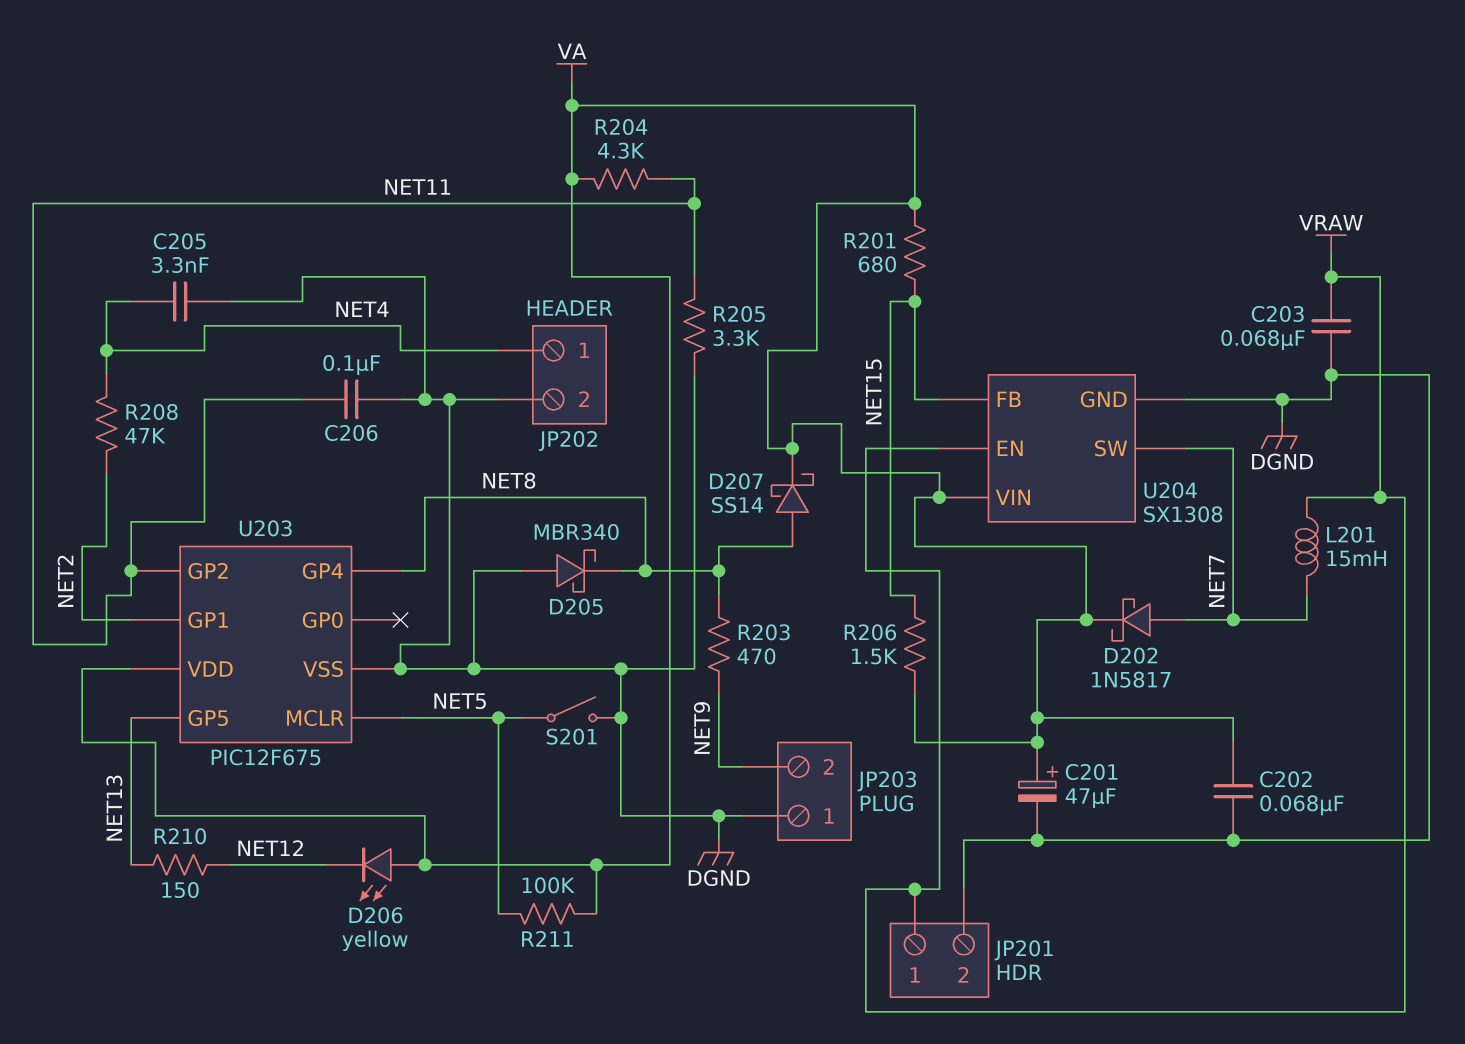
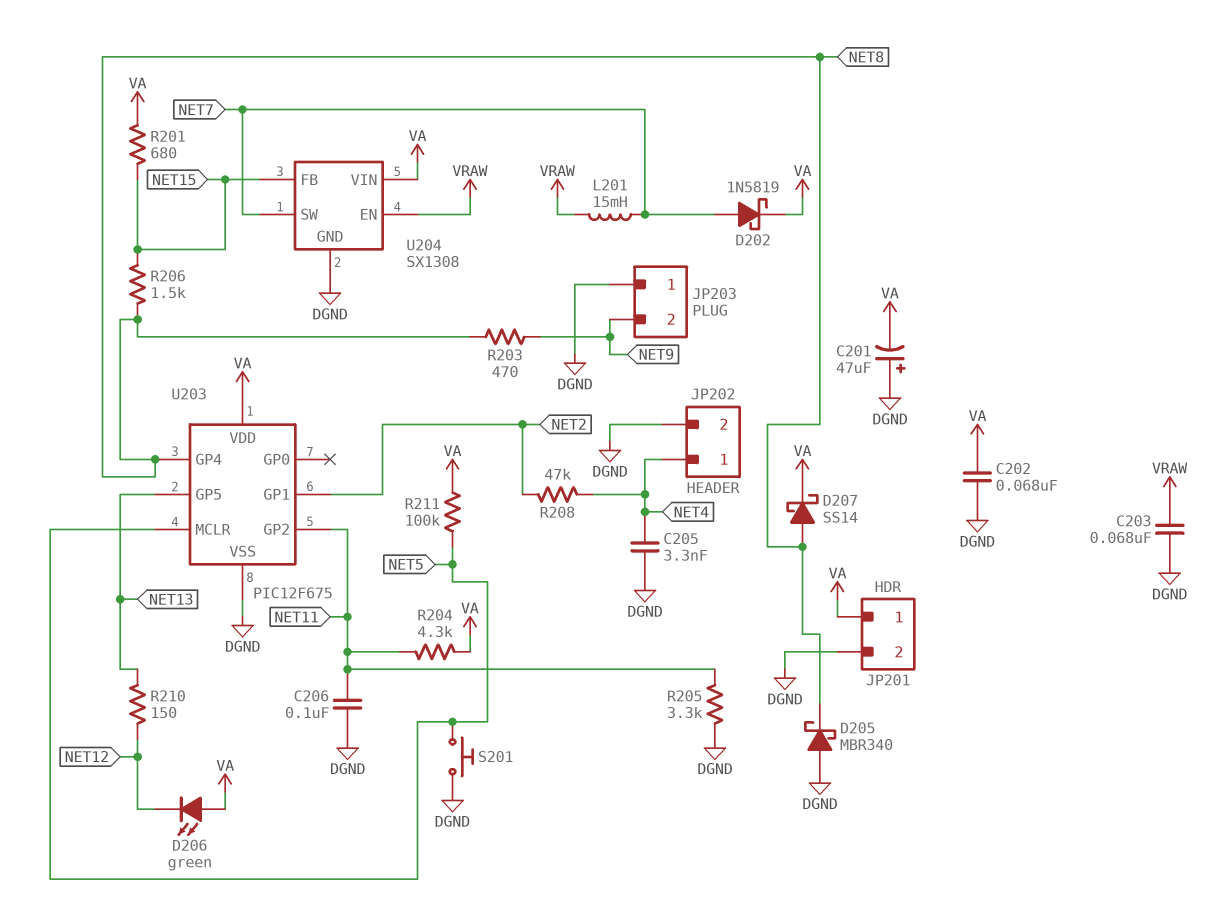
C201: 47uF (plus VA, minus DGND) -> 47uF (plus DGND, minus VA)
D202: schottky 1N5817 (A NET7, K VA) -> schottky 1N5819 (A NET7, K VA)
D206: LED yellow (A VA, K NET12) -> LED green (A VA, K NET12)
JP201 pin 1: VRAW -> VA
R206: 1.5k (NET15, VA) -> 1.5k (NET8, NET15)
S201: switch (DGND, NET5) -> button (DGND, NET5)

